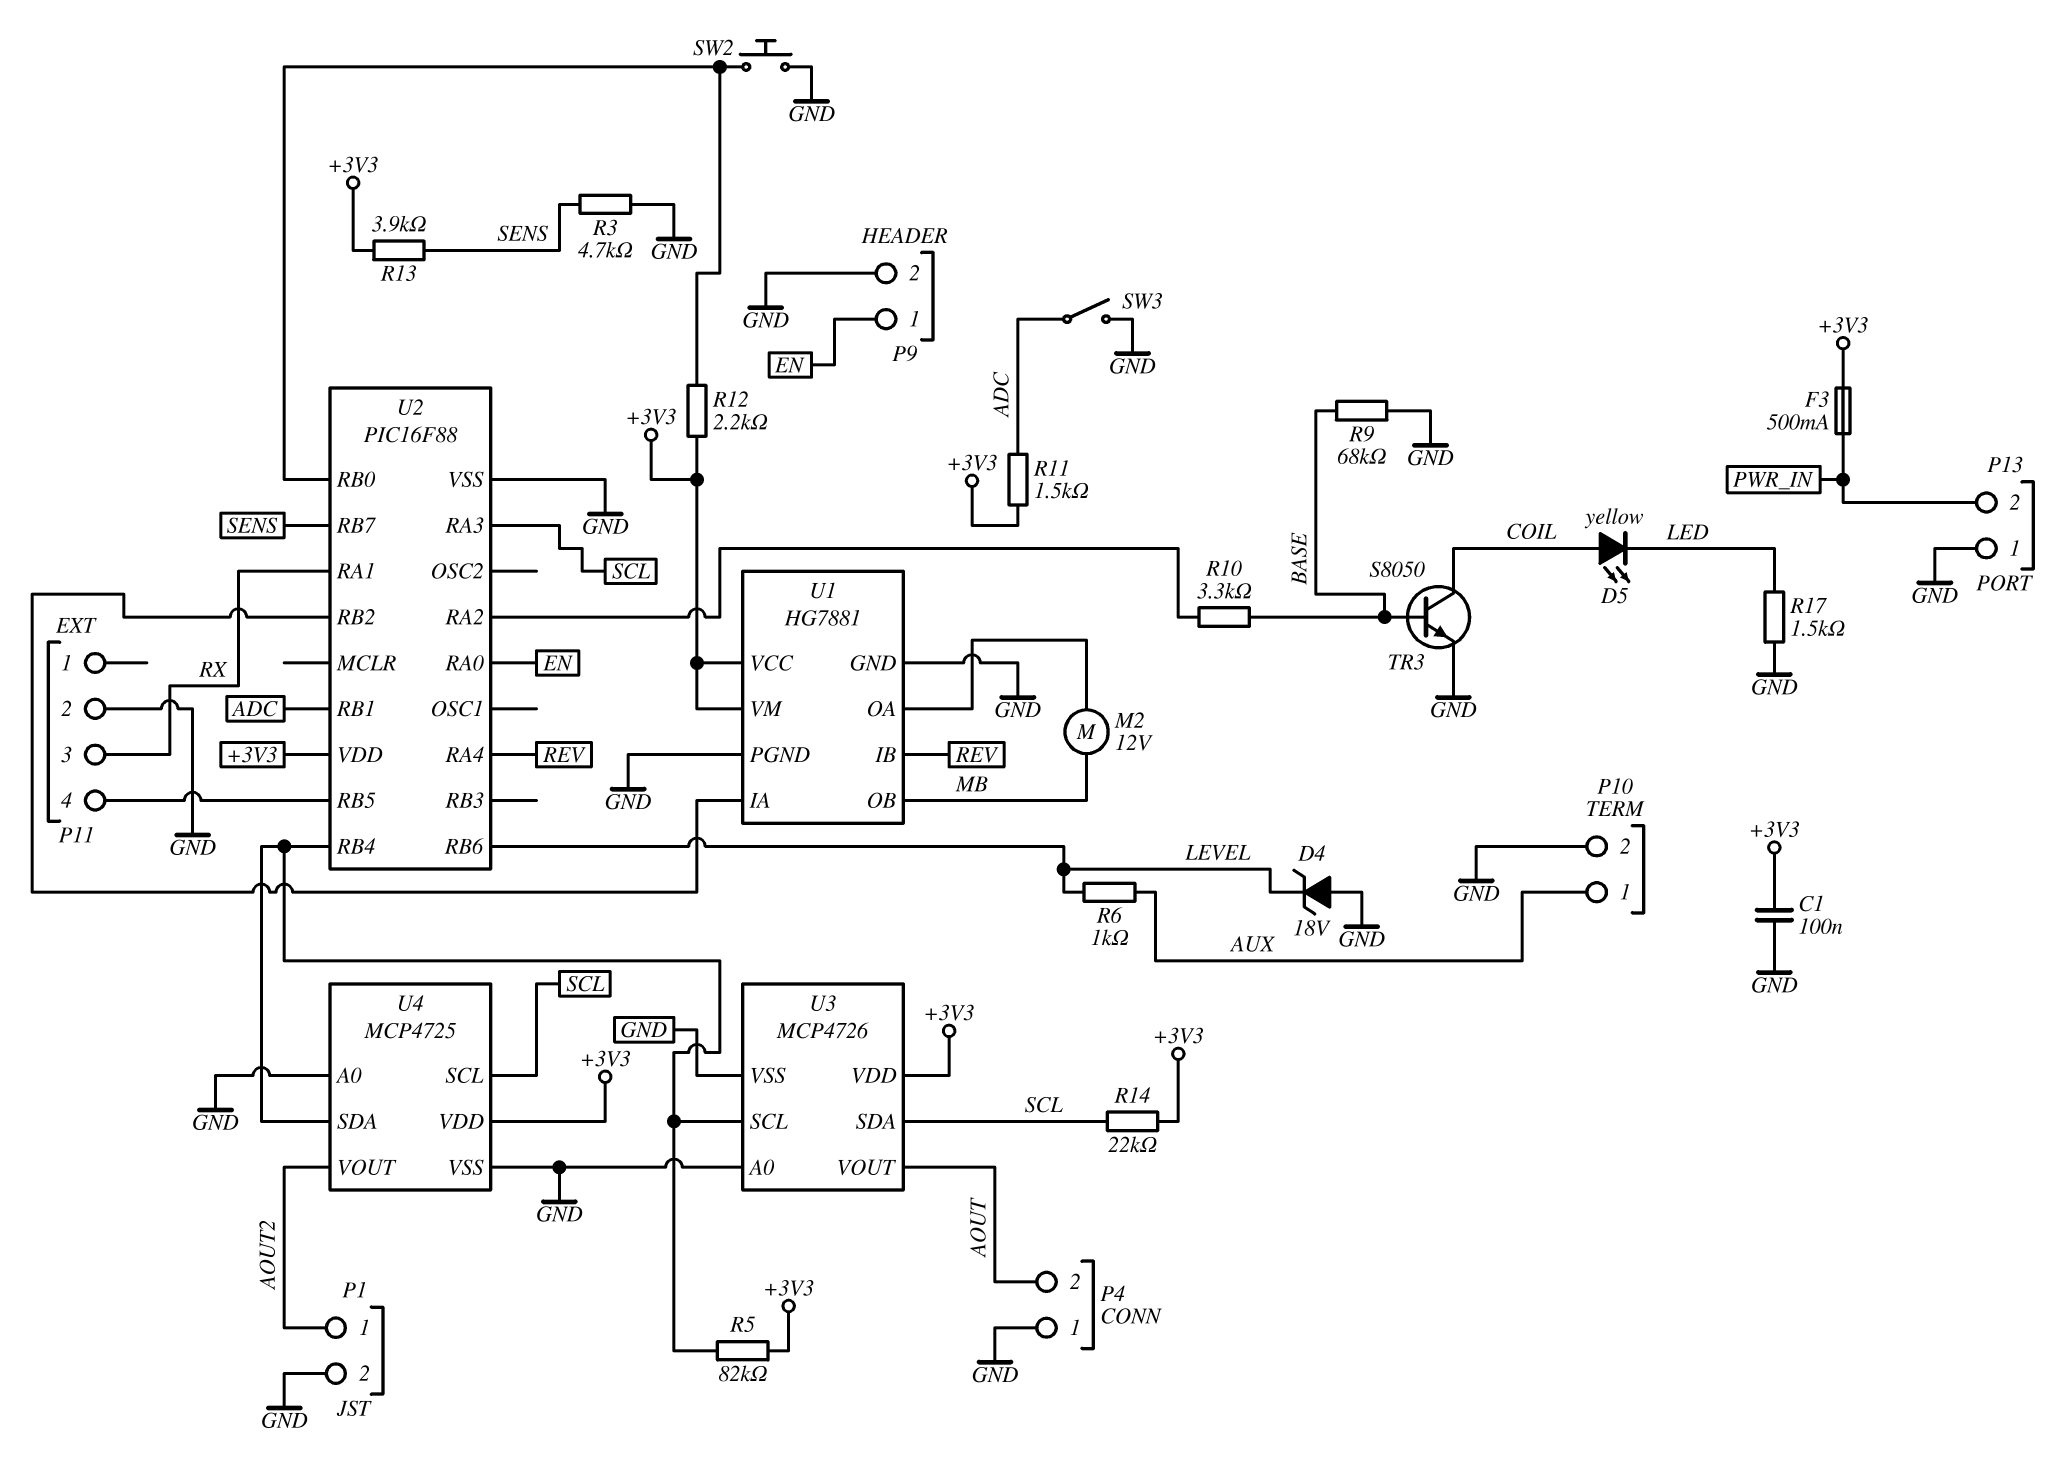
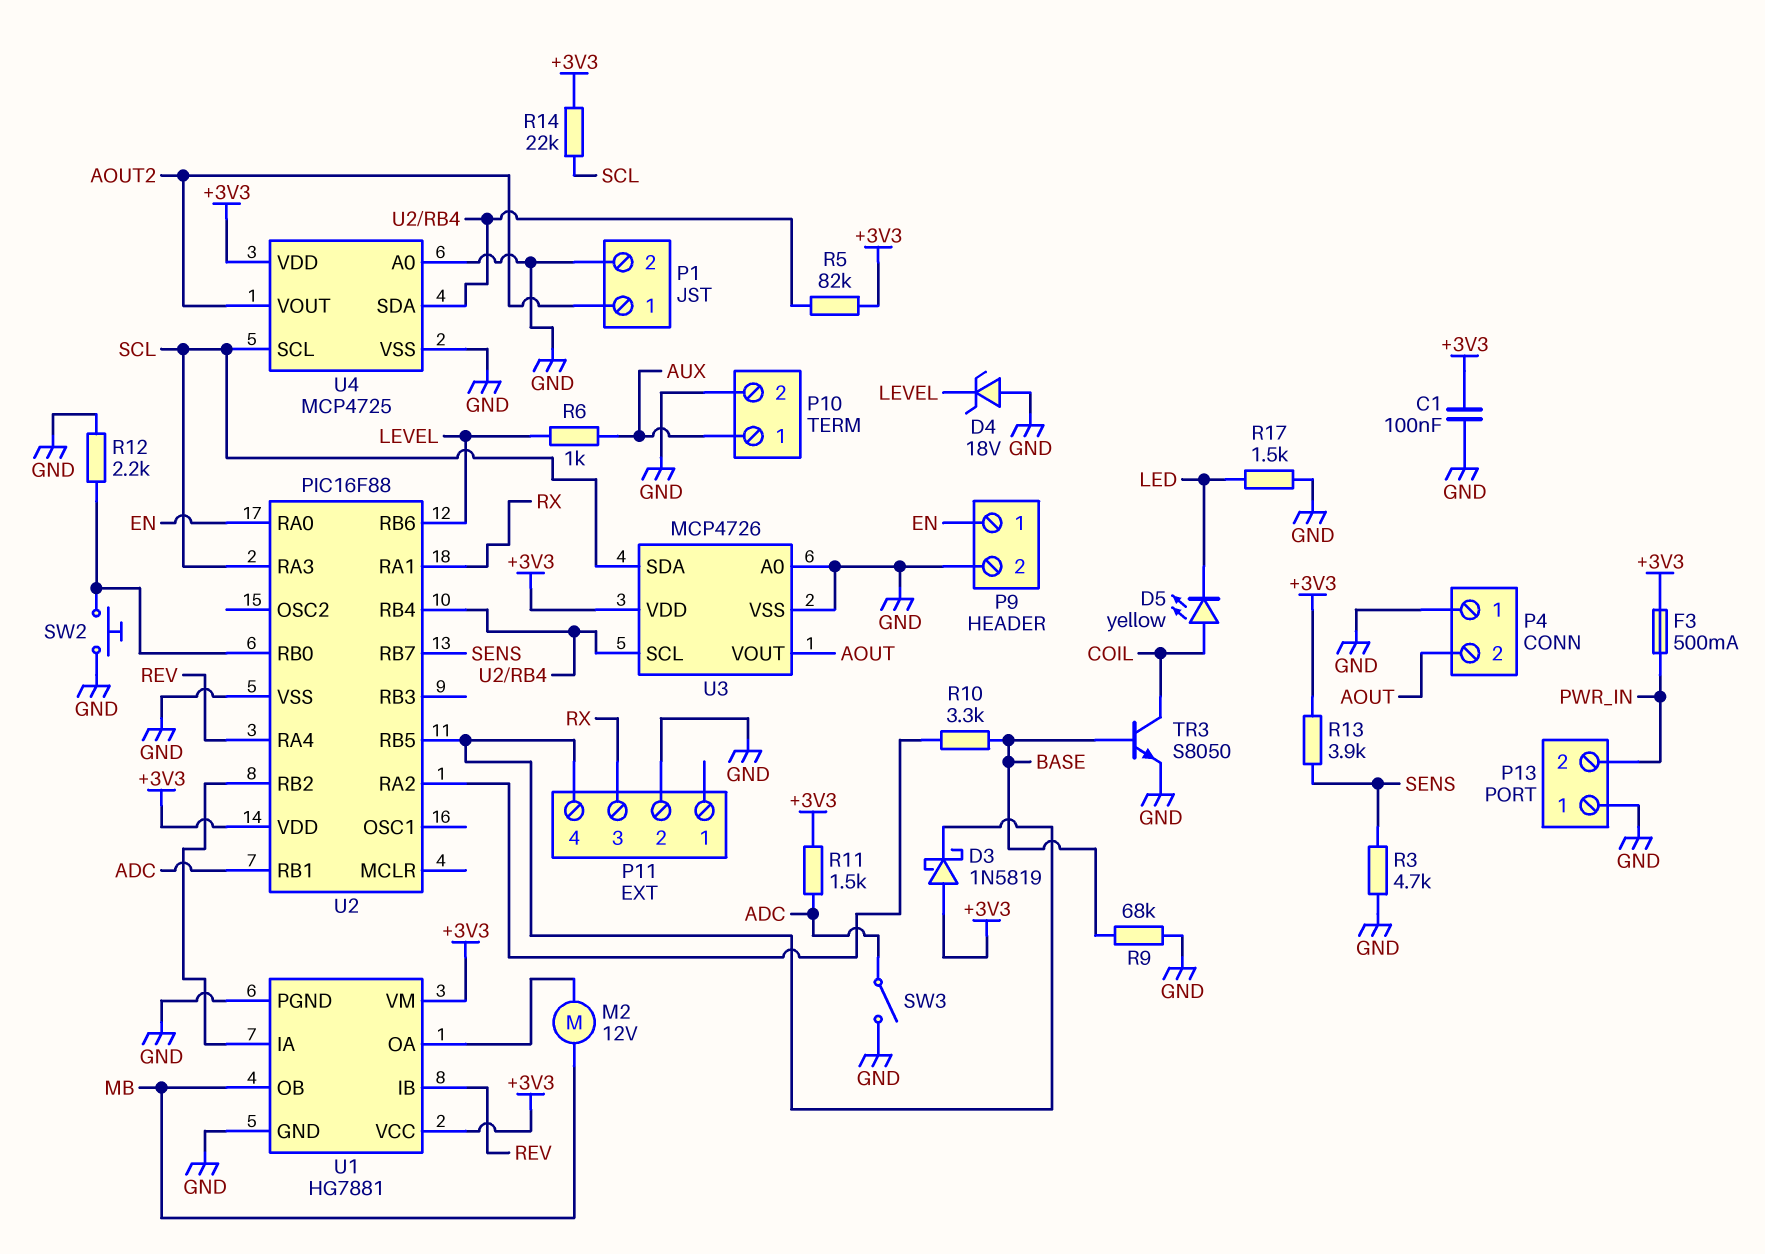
D3: none -> schottky 1N5819 (A +3V3, K P11/4)
R12: 2.2k (+3V3, U2/RB0) -> 2.2k (GND, U2/RB0)

